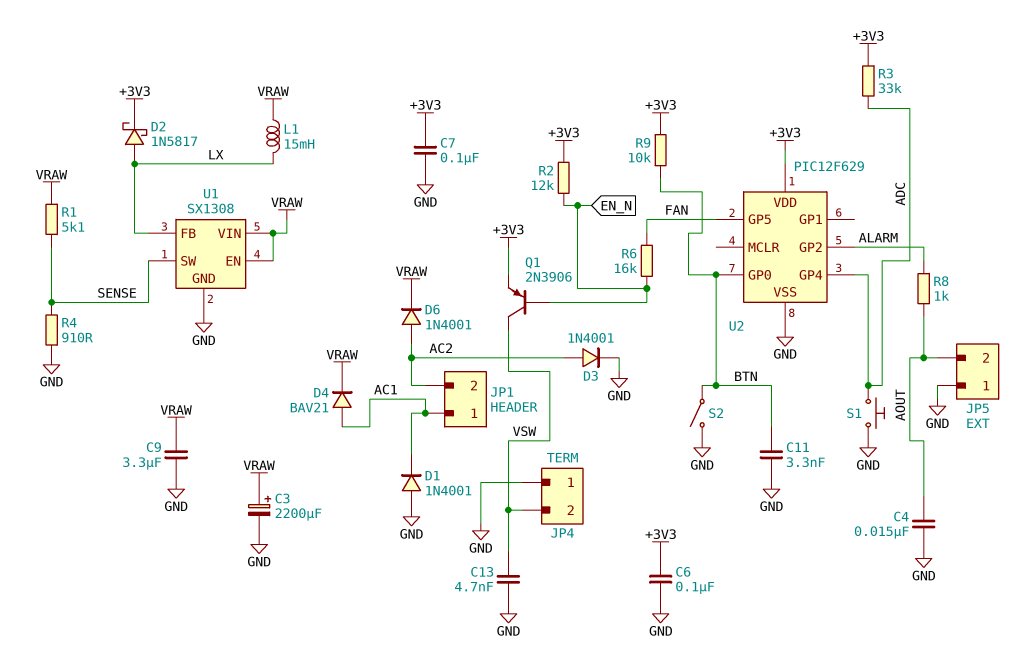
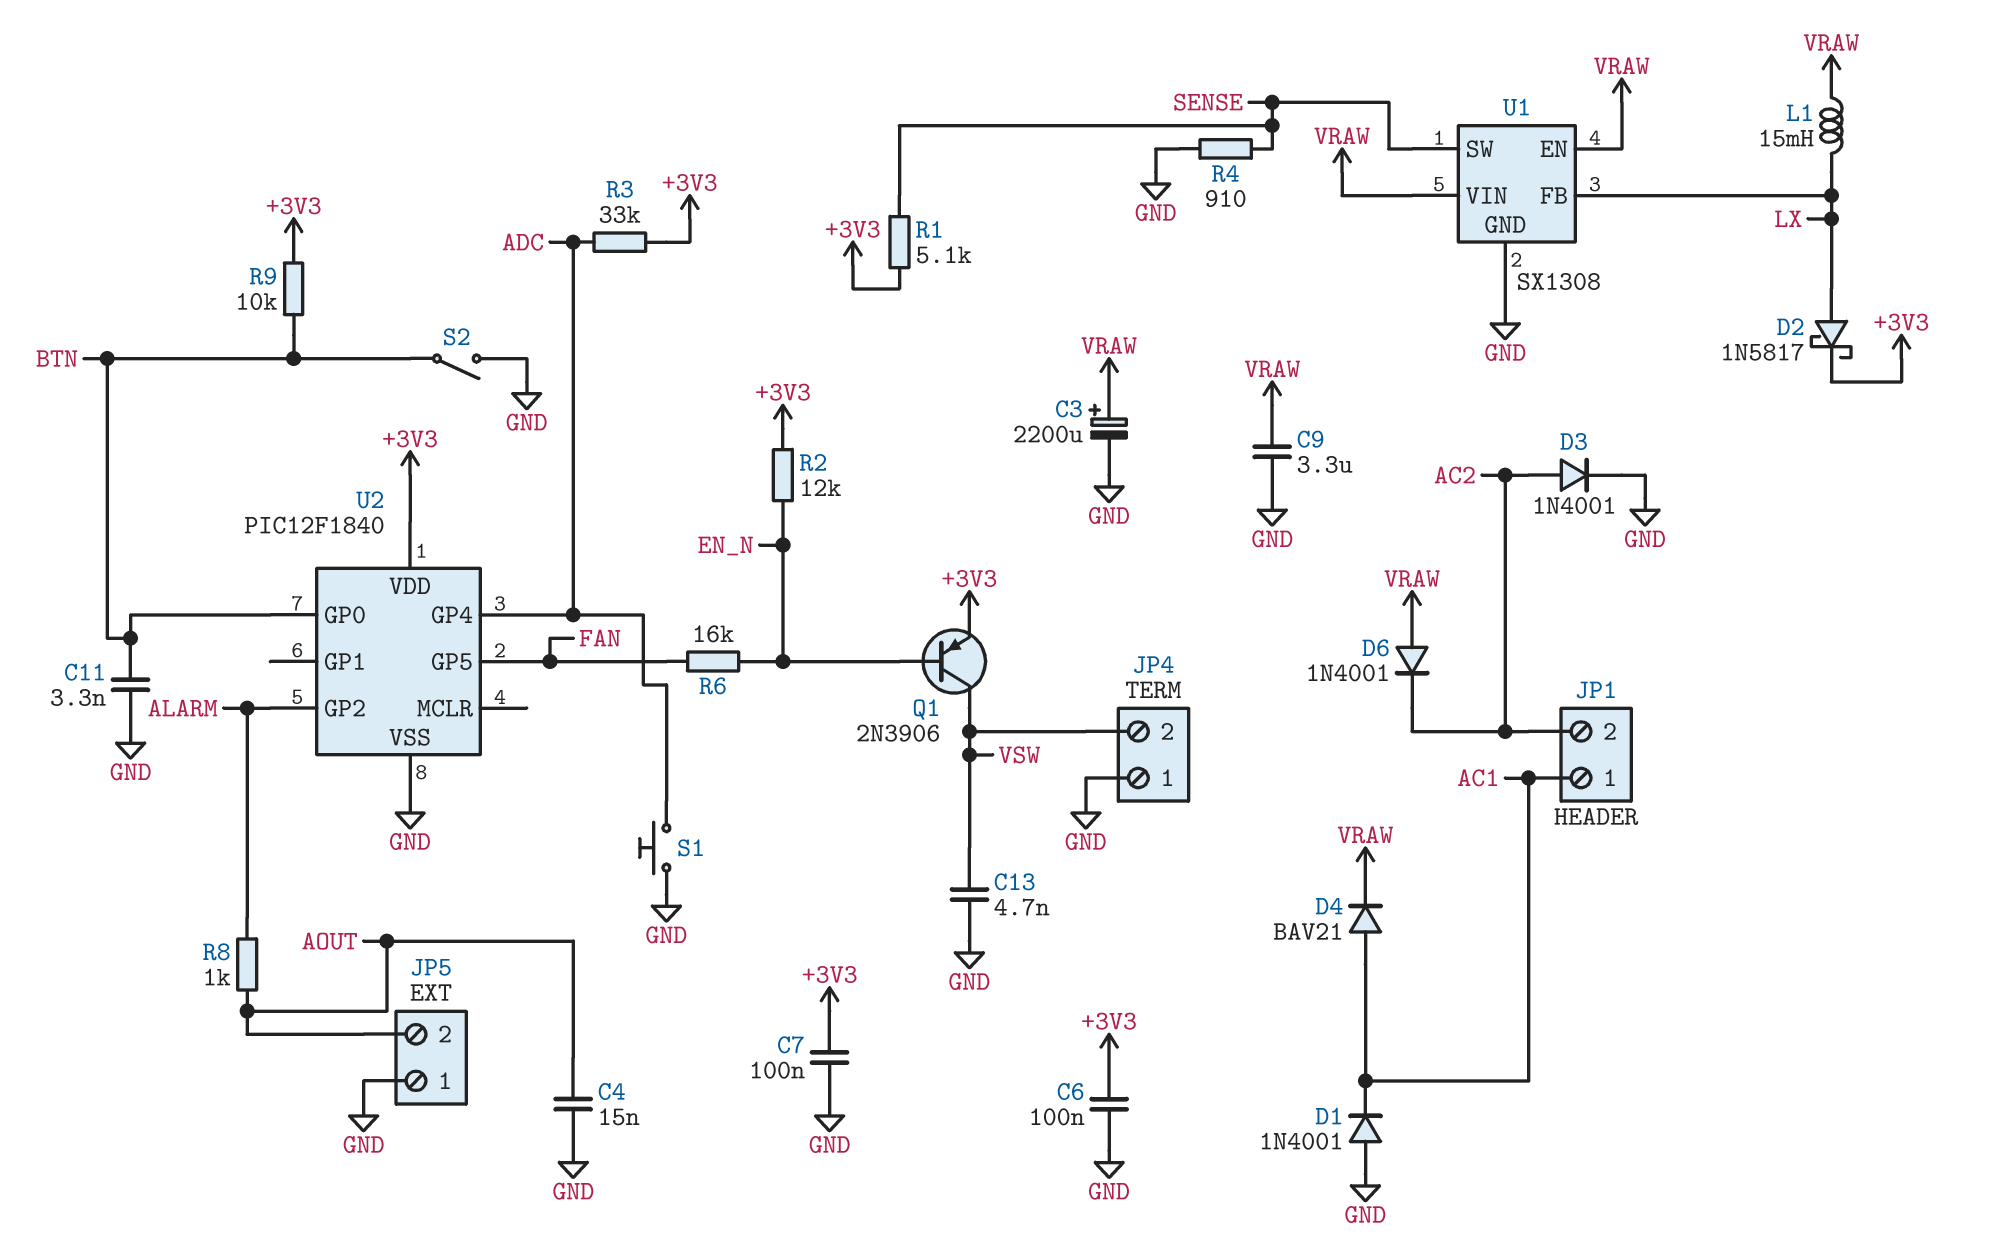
D6: diode 1N4001 (A AC2, K VRAW) -> diode 1N4001 (A VRAW, K AC2)
R1: 5.1k (SENSE, VRAW) -> 5.1k (+3V3, SENSE)
U2: PIC12F629 -> PIC12F1840

